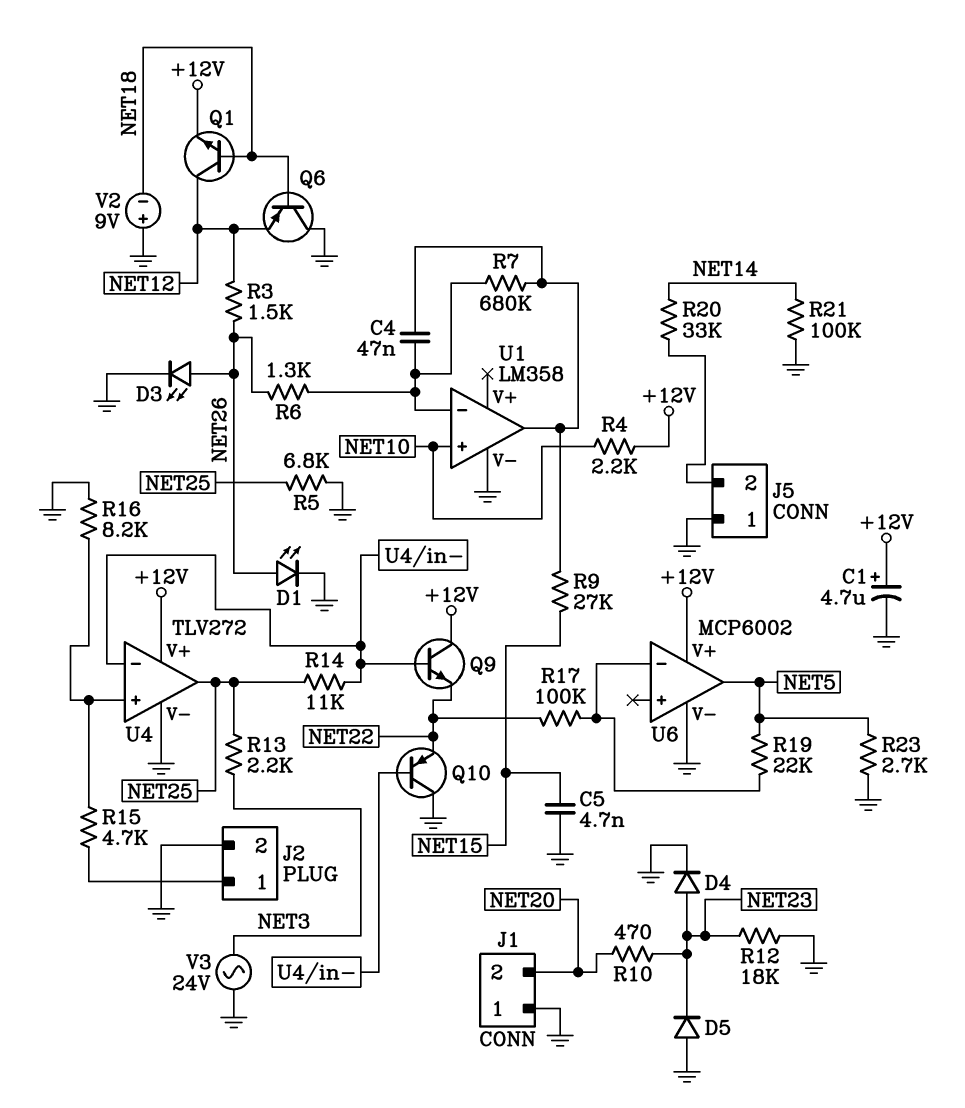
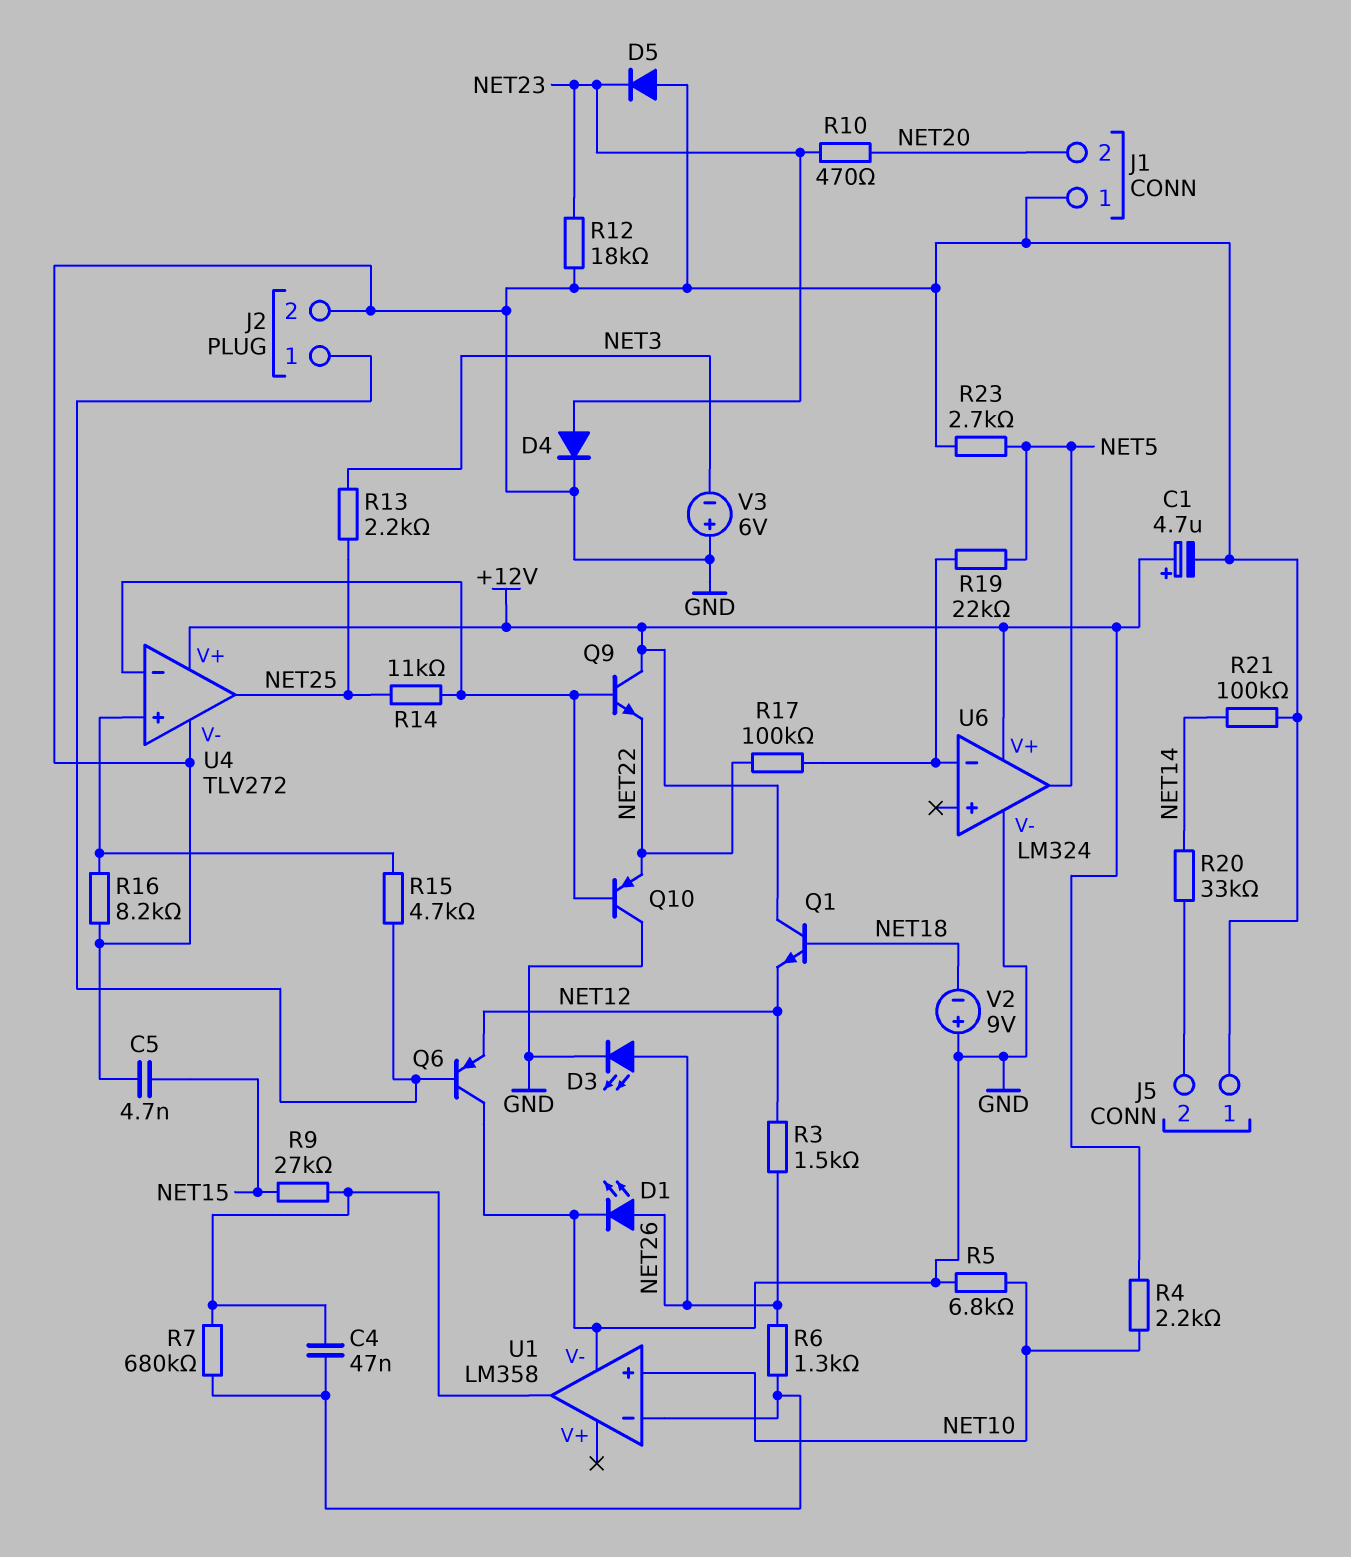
Q1: NPN (B NET18, C NET12, E +12V) -> NPN (B NET18, C +12V, E NET12)
Q6: PNP (B NET18, C GND, E NET12) -> PNP (B J2/1, C GND, E NET12)
R5: 6.8k (GND, NET25) -> 6.8k (GND, NET10)
U6: MCP6002 -> LM324
V3: AC 24V (GND, NET3) -> 6V (plus GND, minus NET3)

